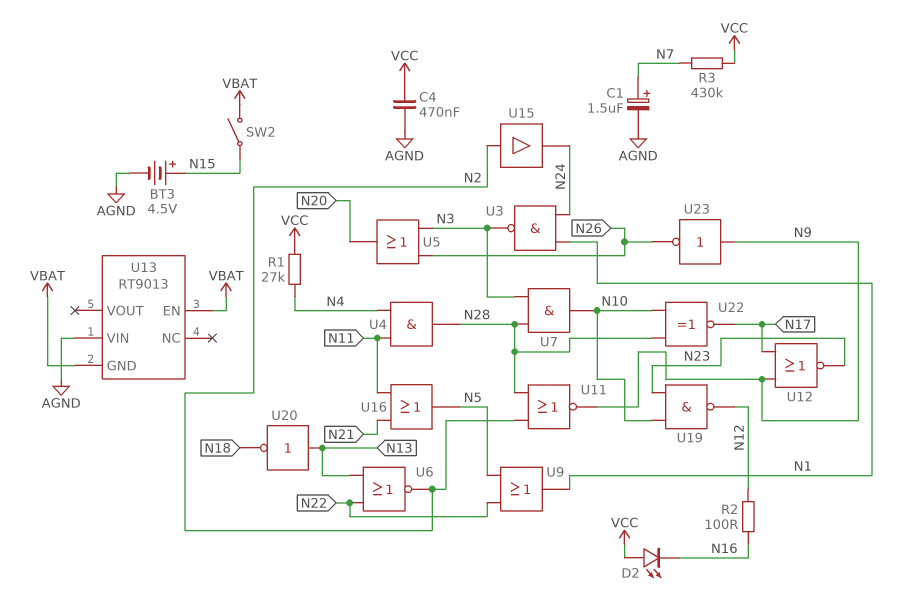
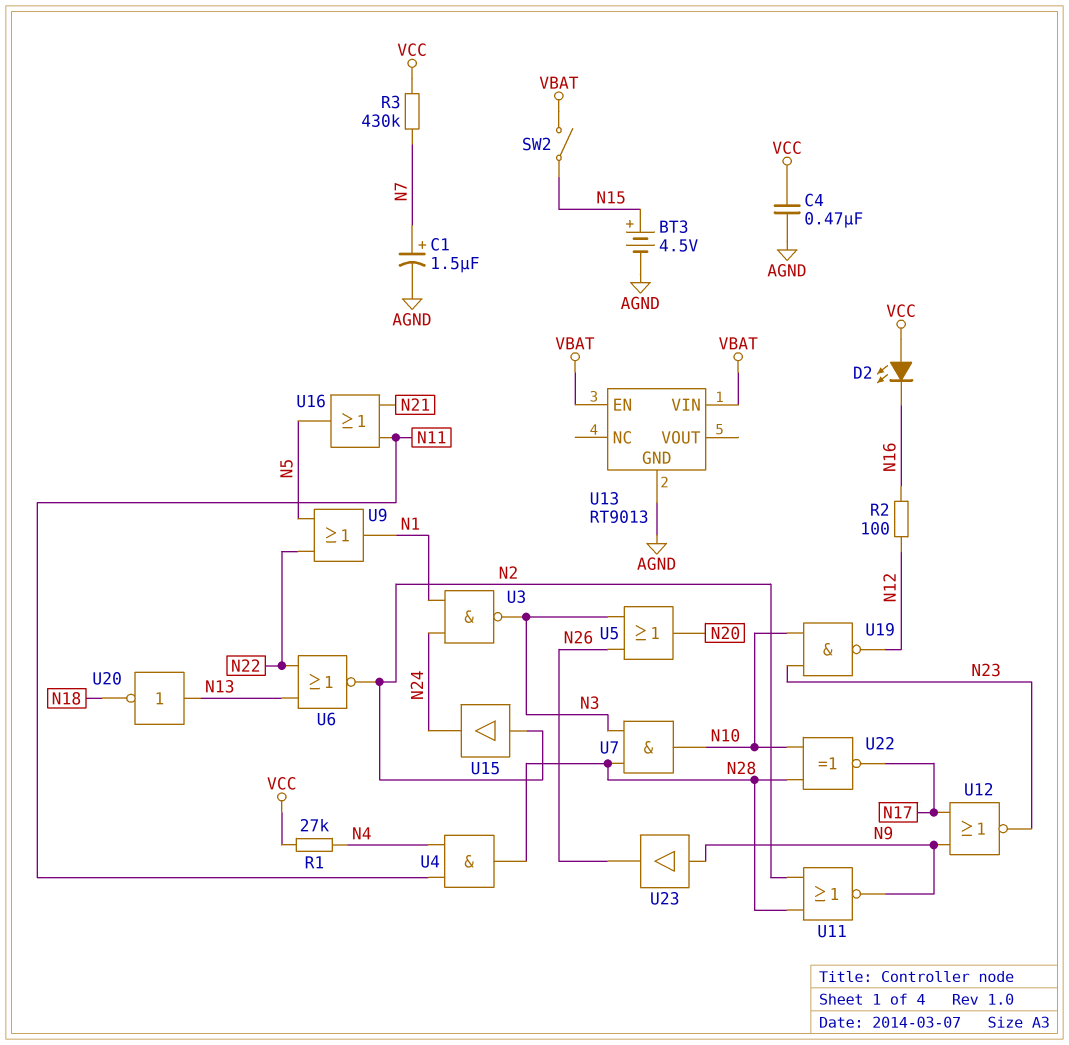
U13 pin GND: VBAT -> AGND
U13 pin VIN: AGND -> VBAT
U23: NOT (in N9, out N26) -> buffer (in N9, out N26)

